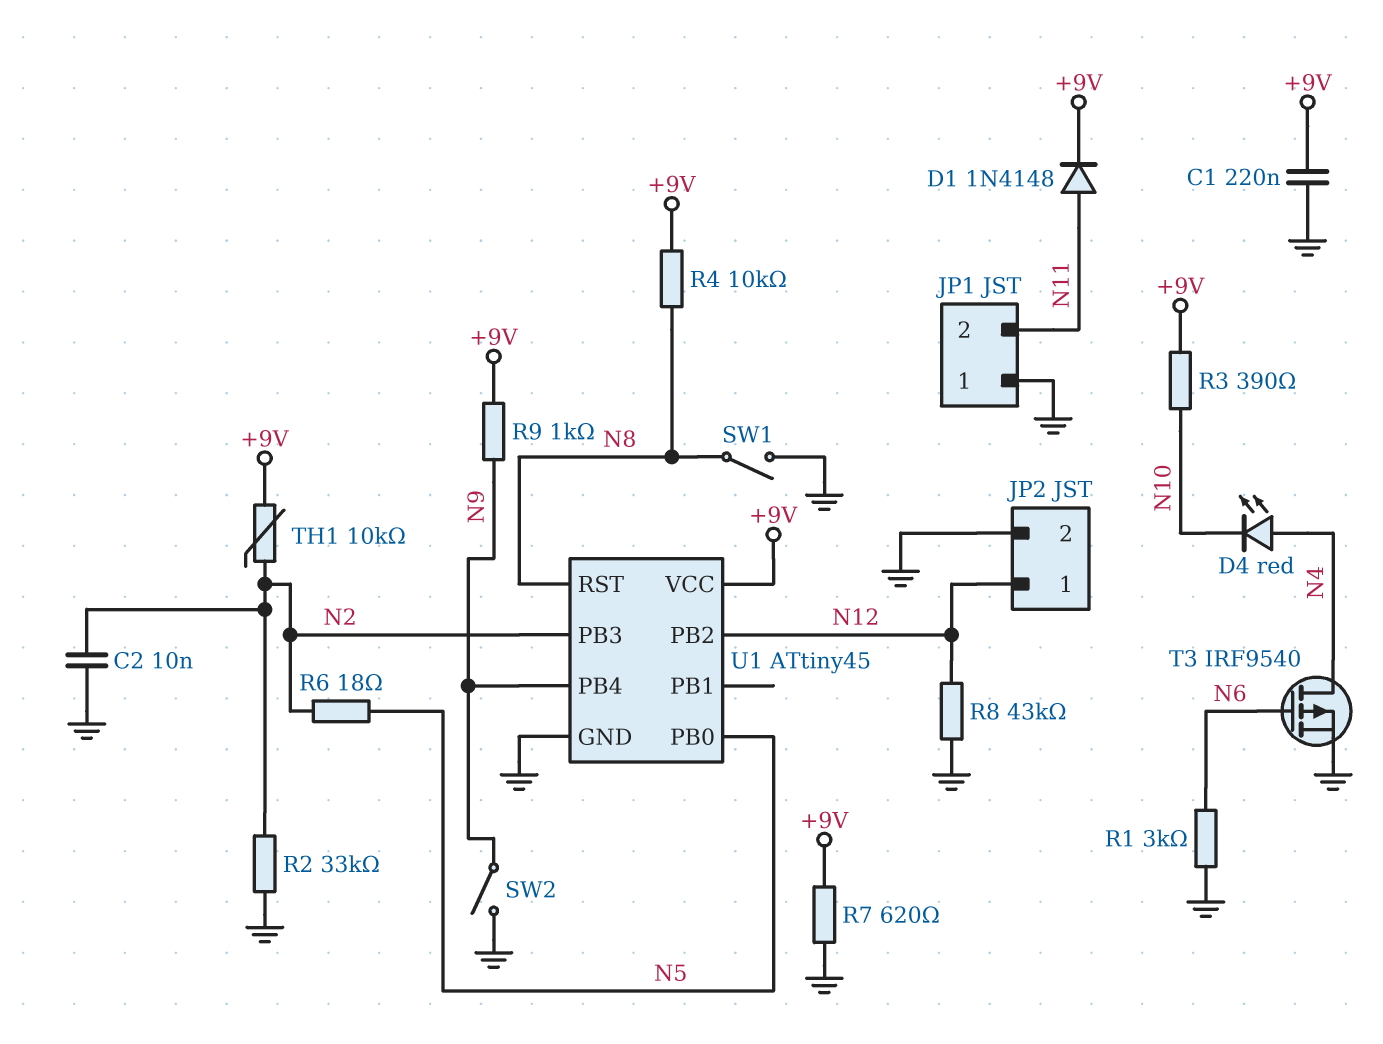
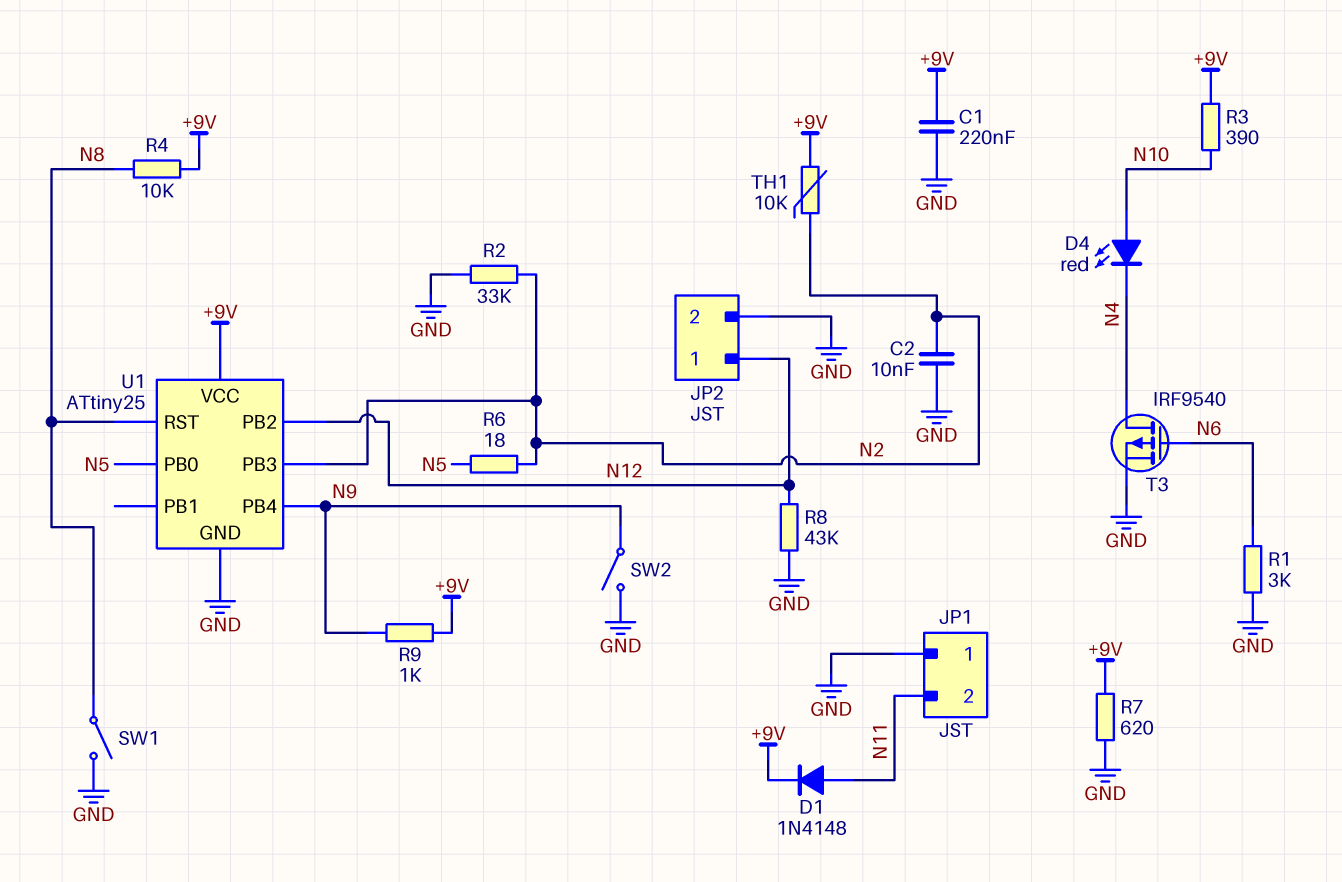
D4: LED red (A N4, K N10) -> LED red (A N10, K N4)
U1: ATtiny45 -> ATtiny25

